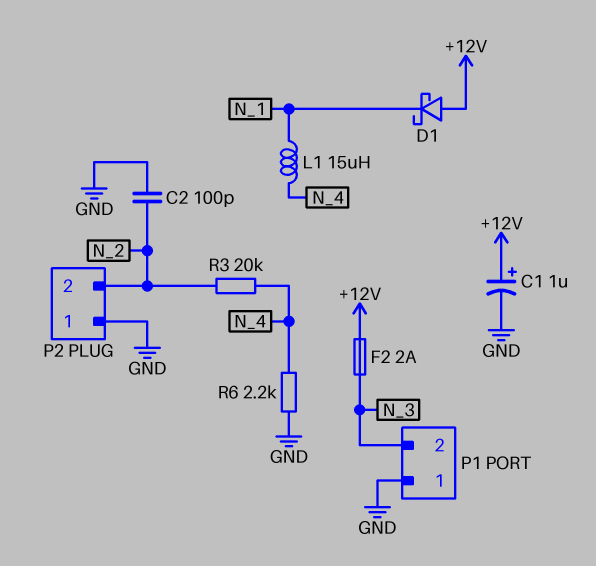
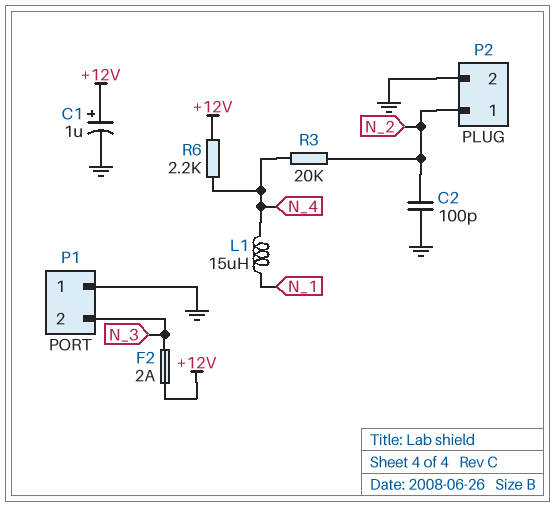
D1: schottky (A +12V, K N_1) -> none
P2 pin 1: GND -> N_2
P2 pin 2: N_2 -> GND
R6: 2.2k (GND, N_4) -> 2.2k (+12V, N_4)

